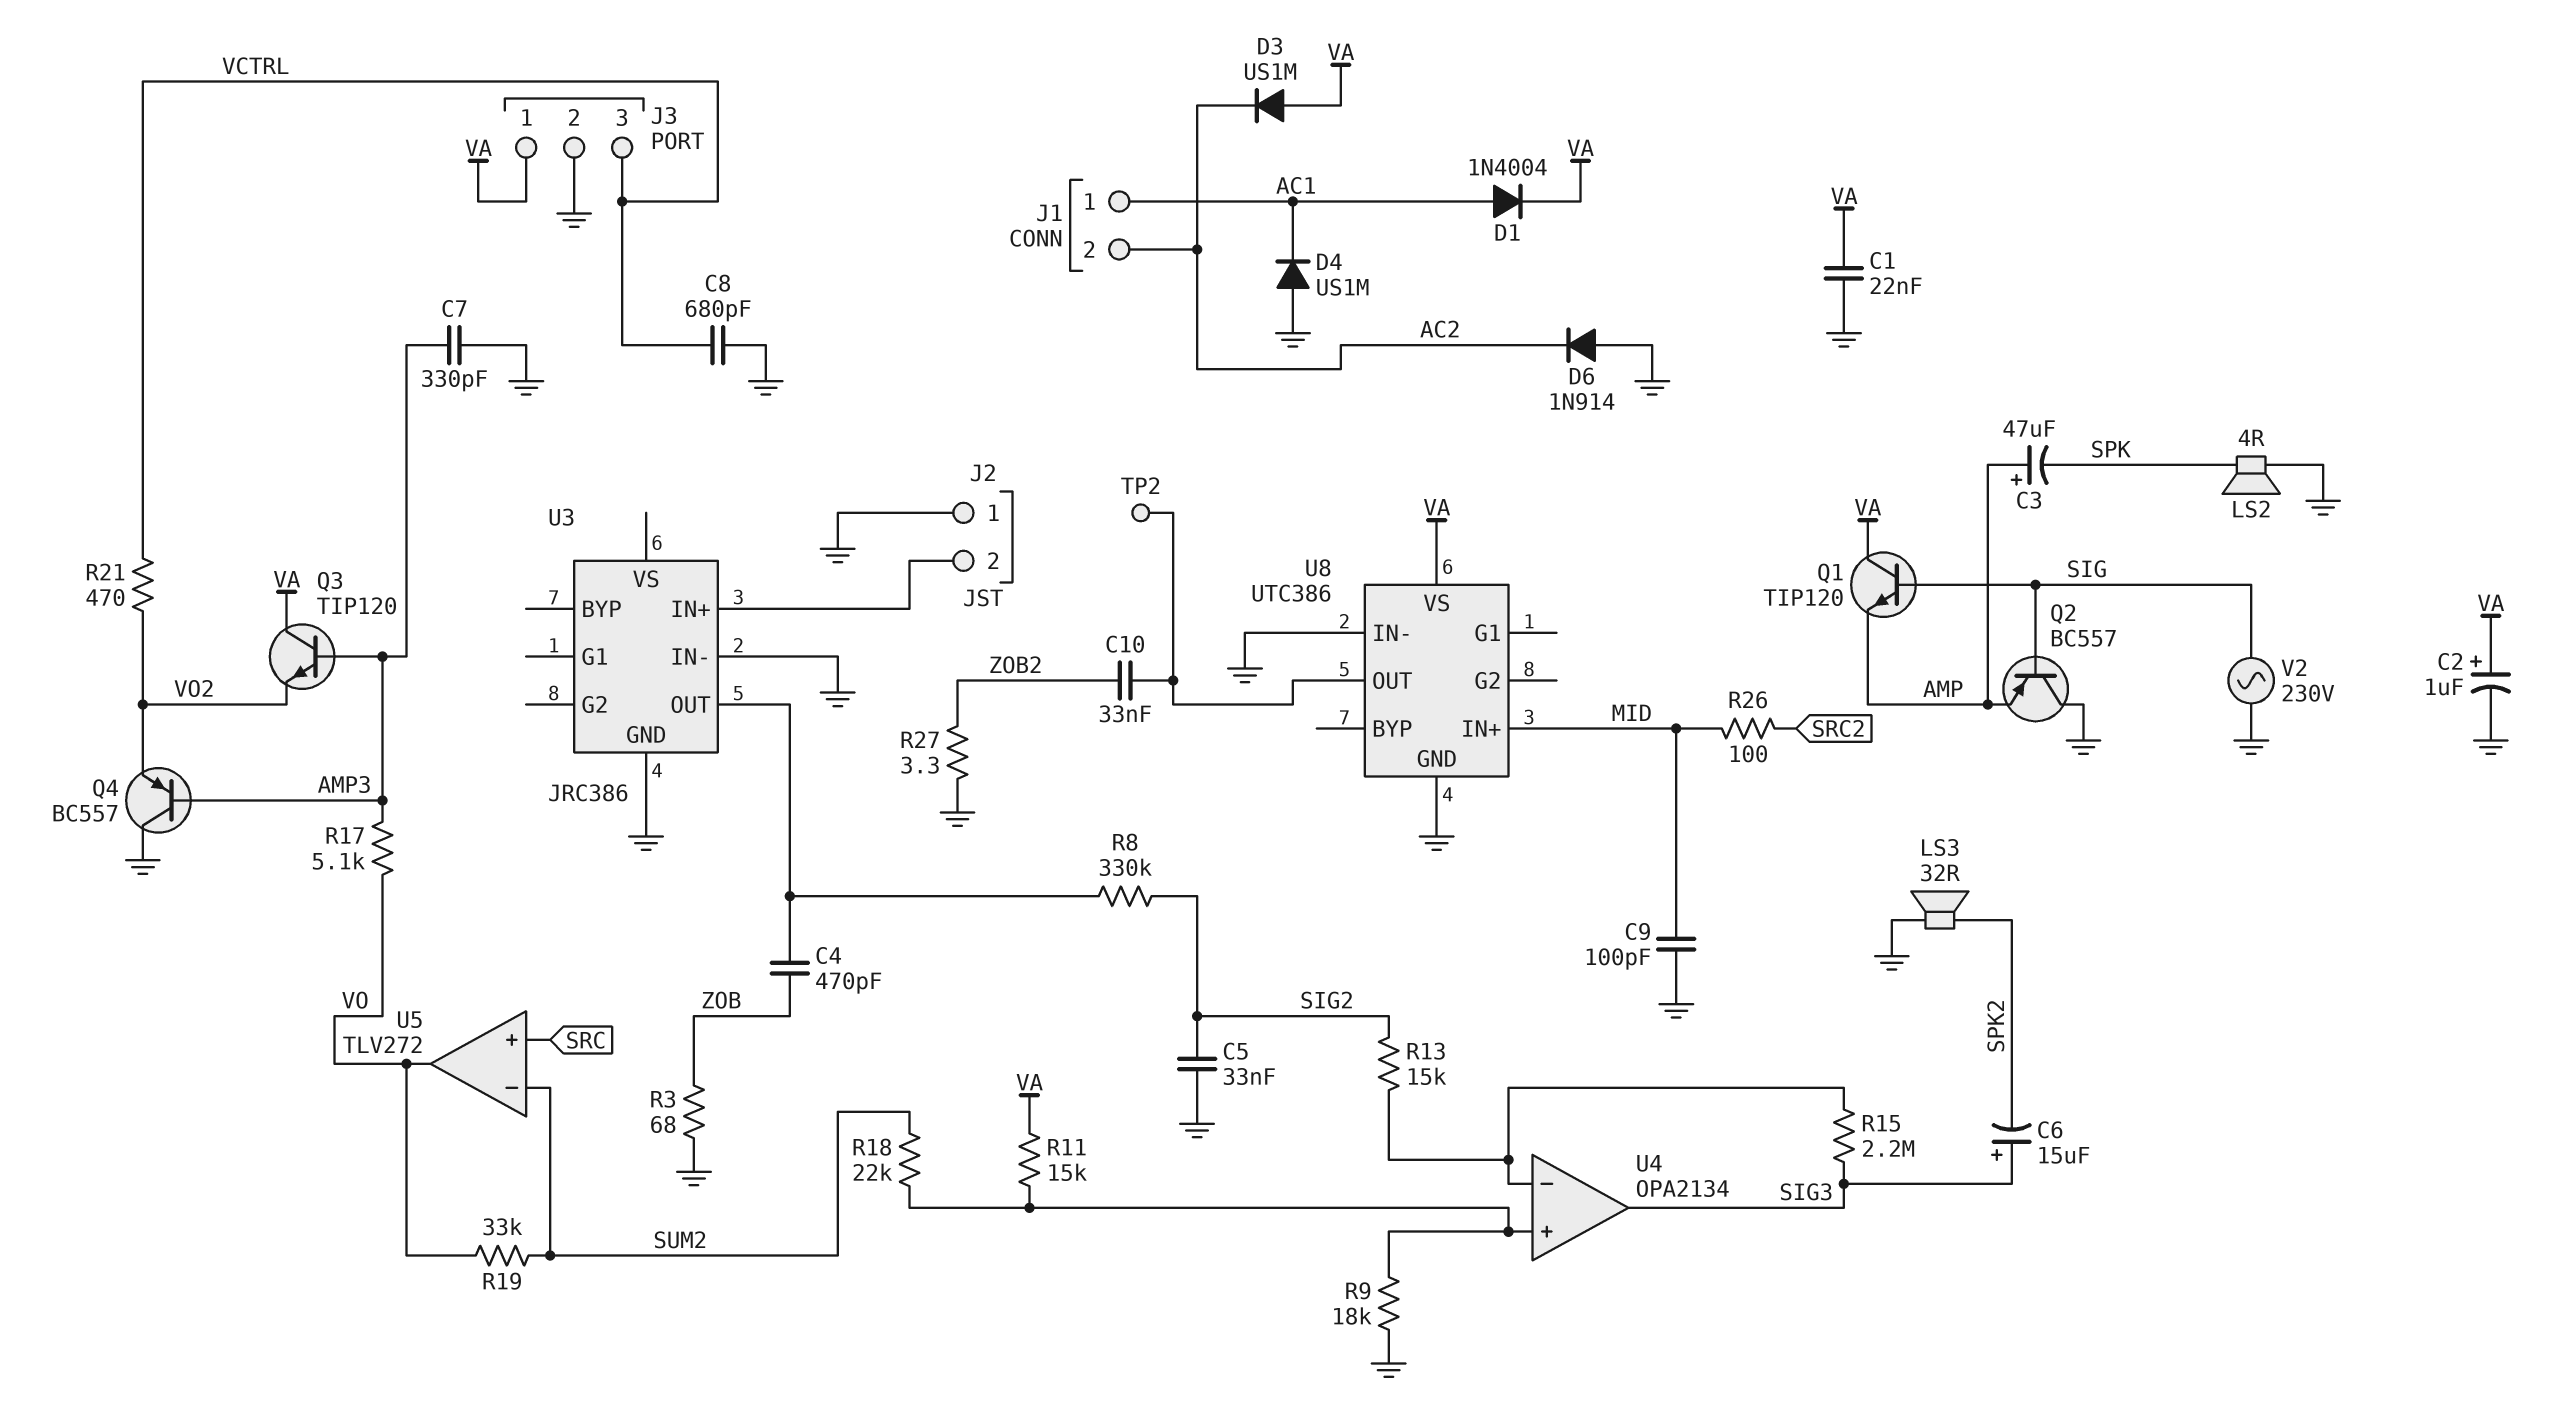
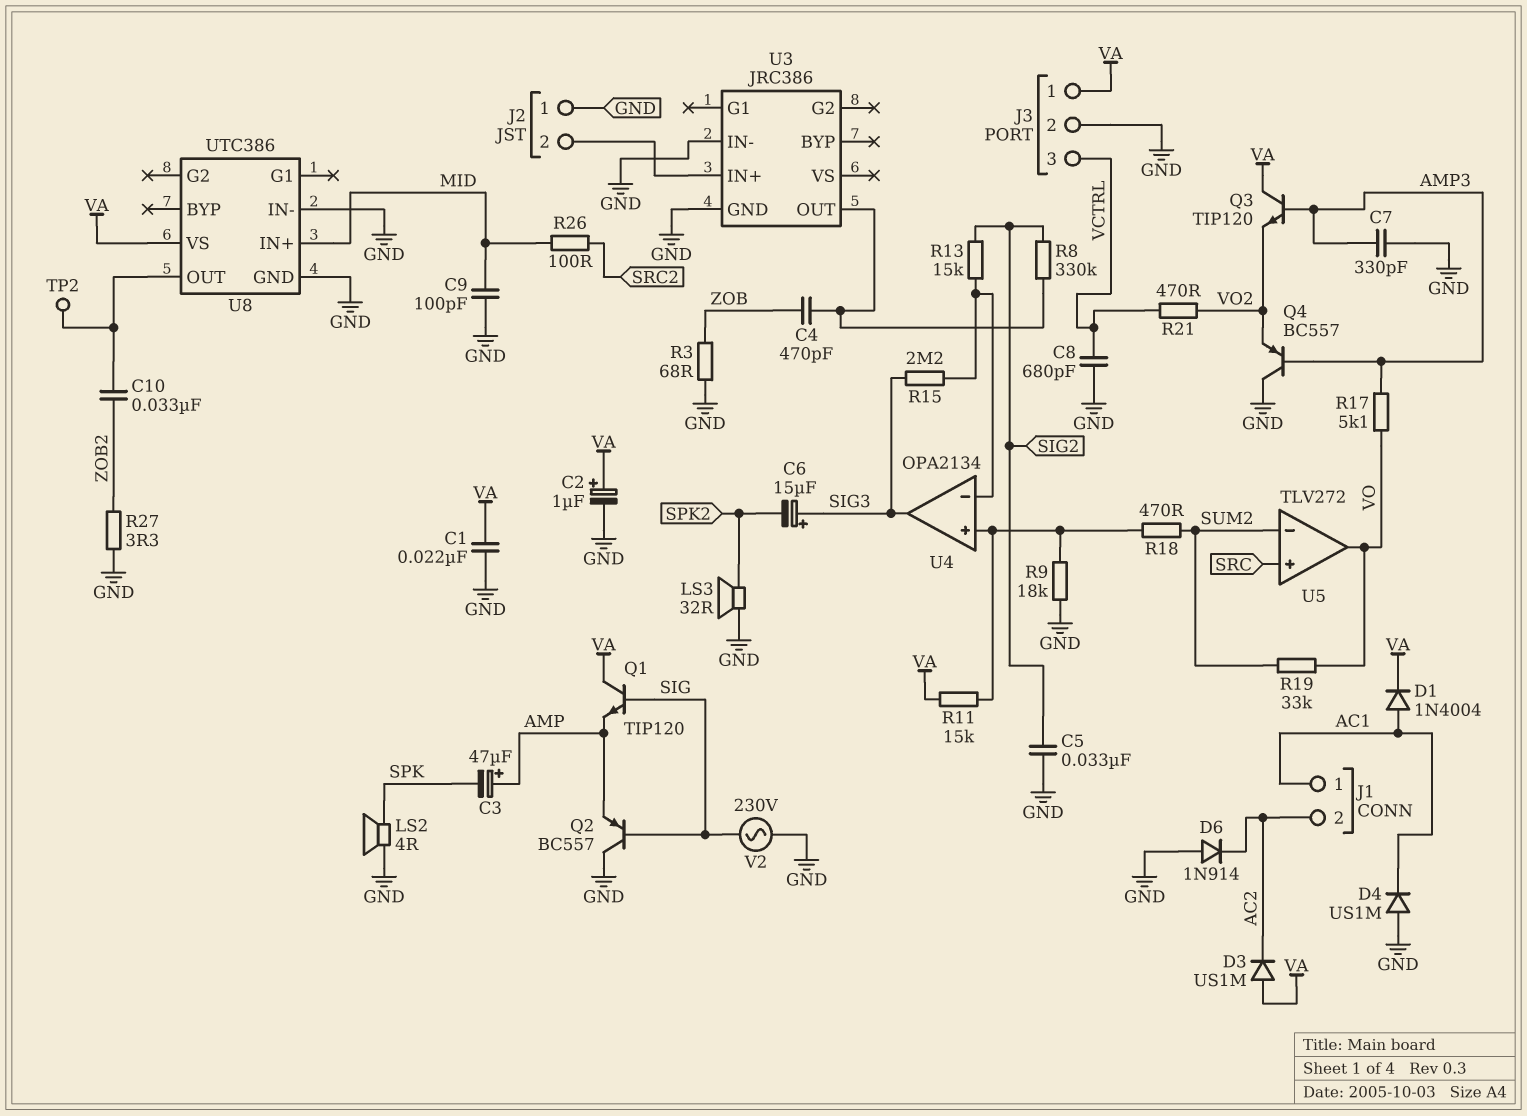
R18: 22k (SUM2, U4/in+) -> 470 (SUM2, U4/in+)

